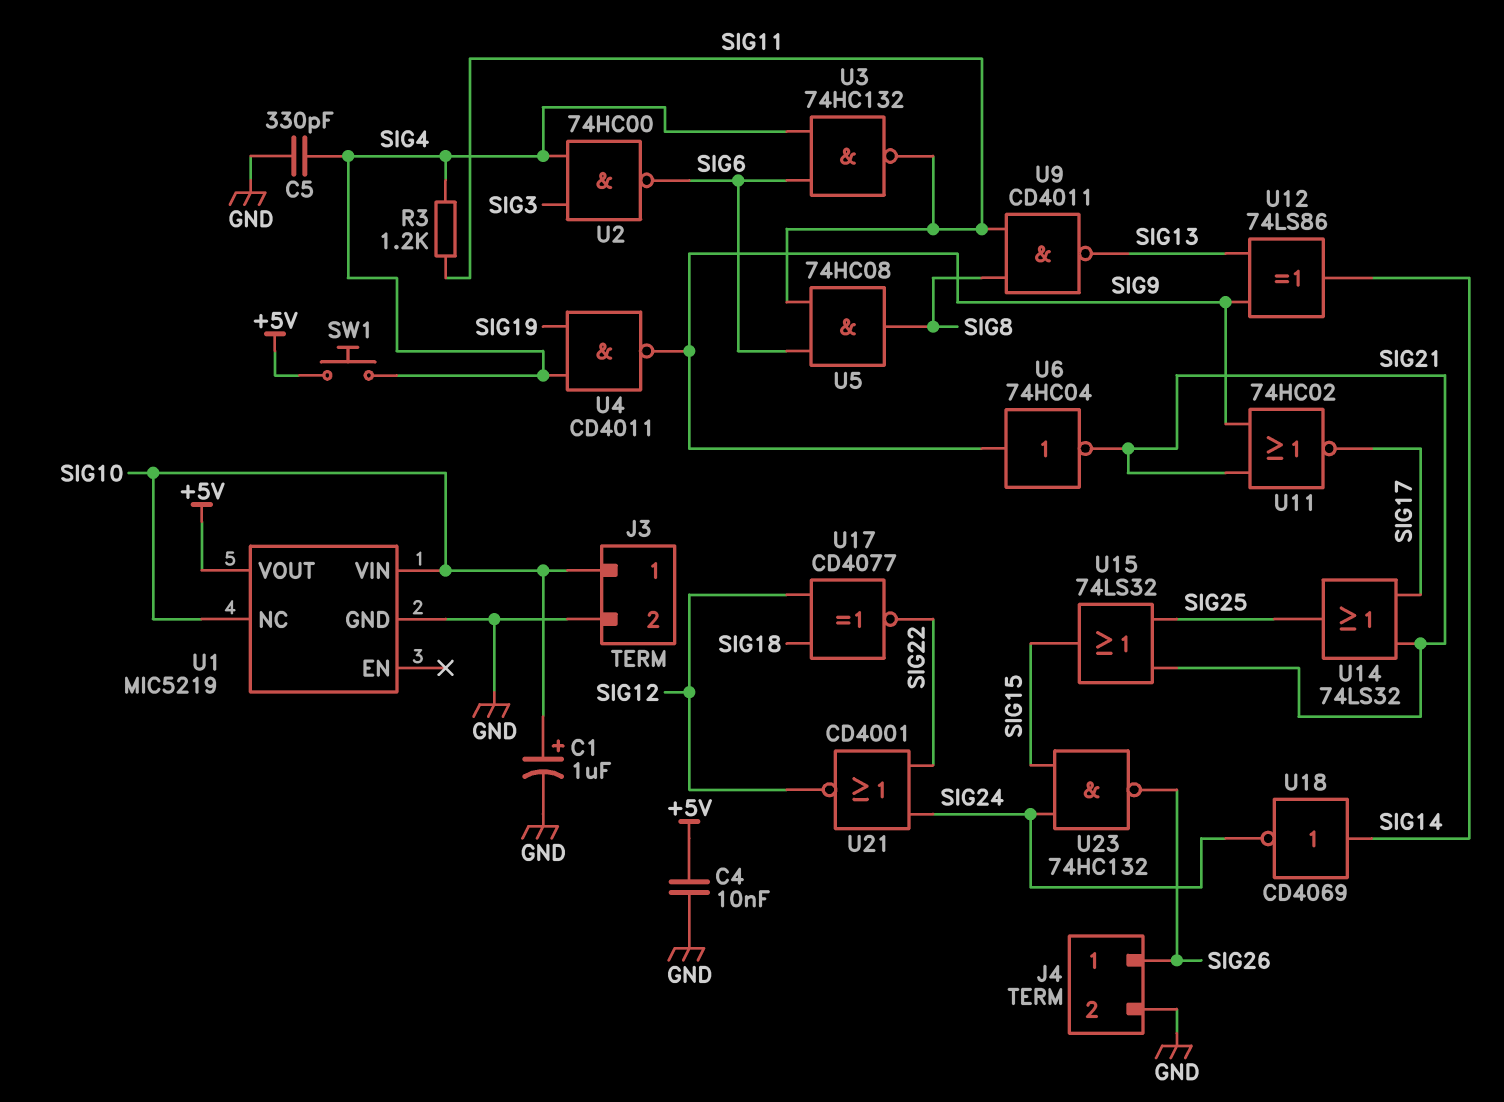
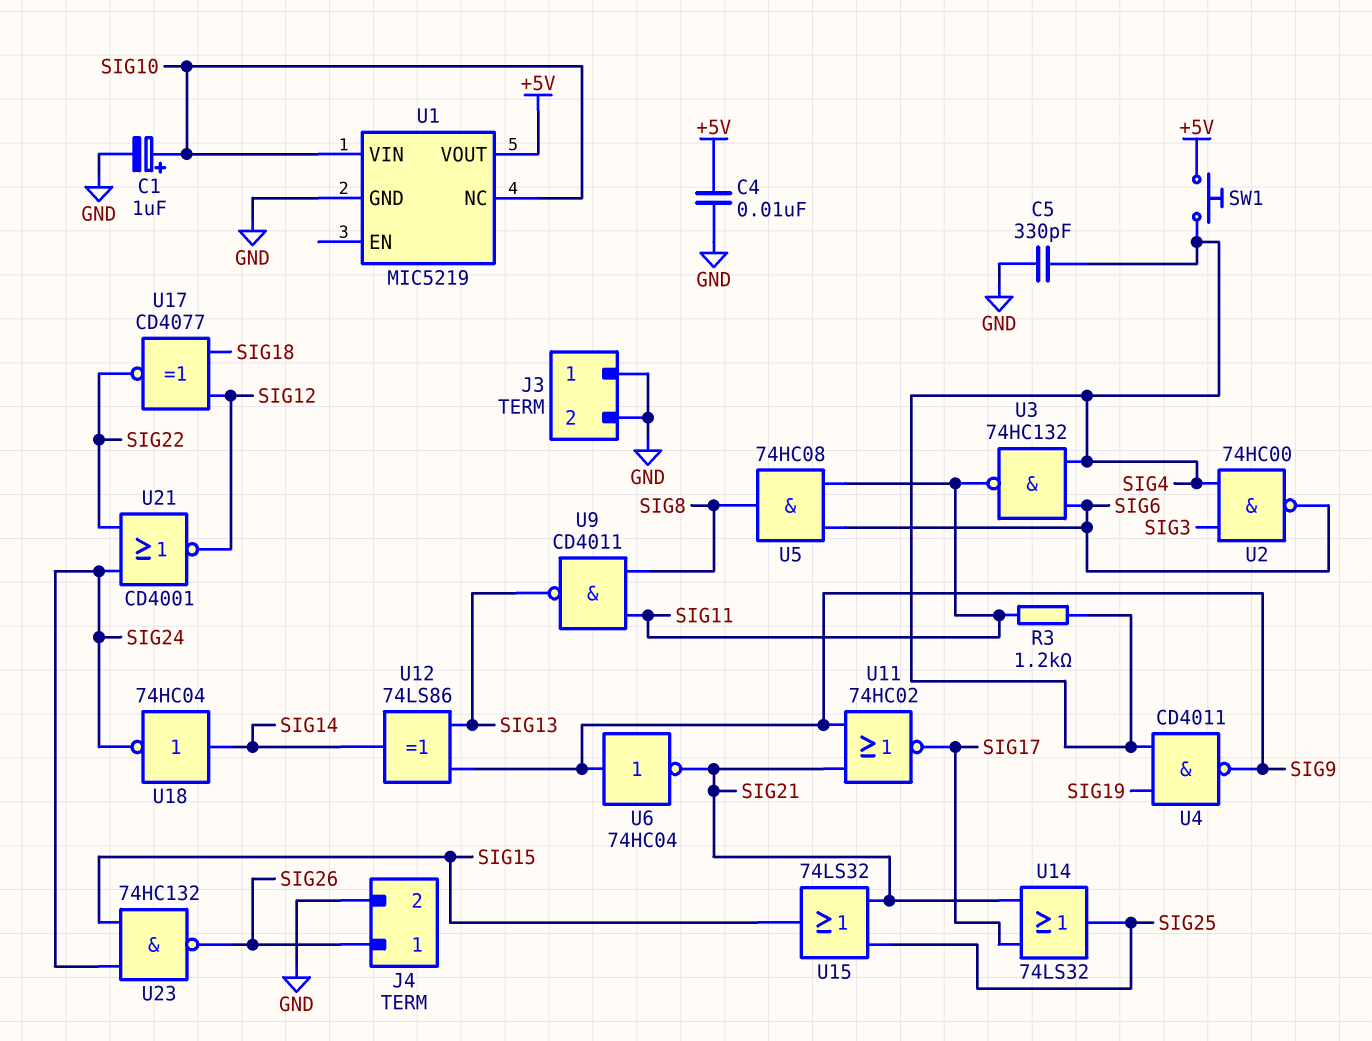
J3 pin 1: SIG10 -> GND
U18: NOT CD4069 (in SIG14, out SIG24) -> NOT 74HC04 (in SIG14, out SIG24)

